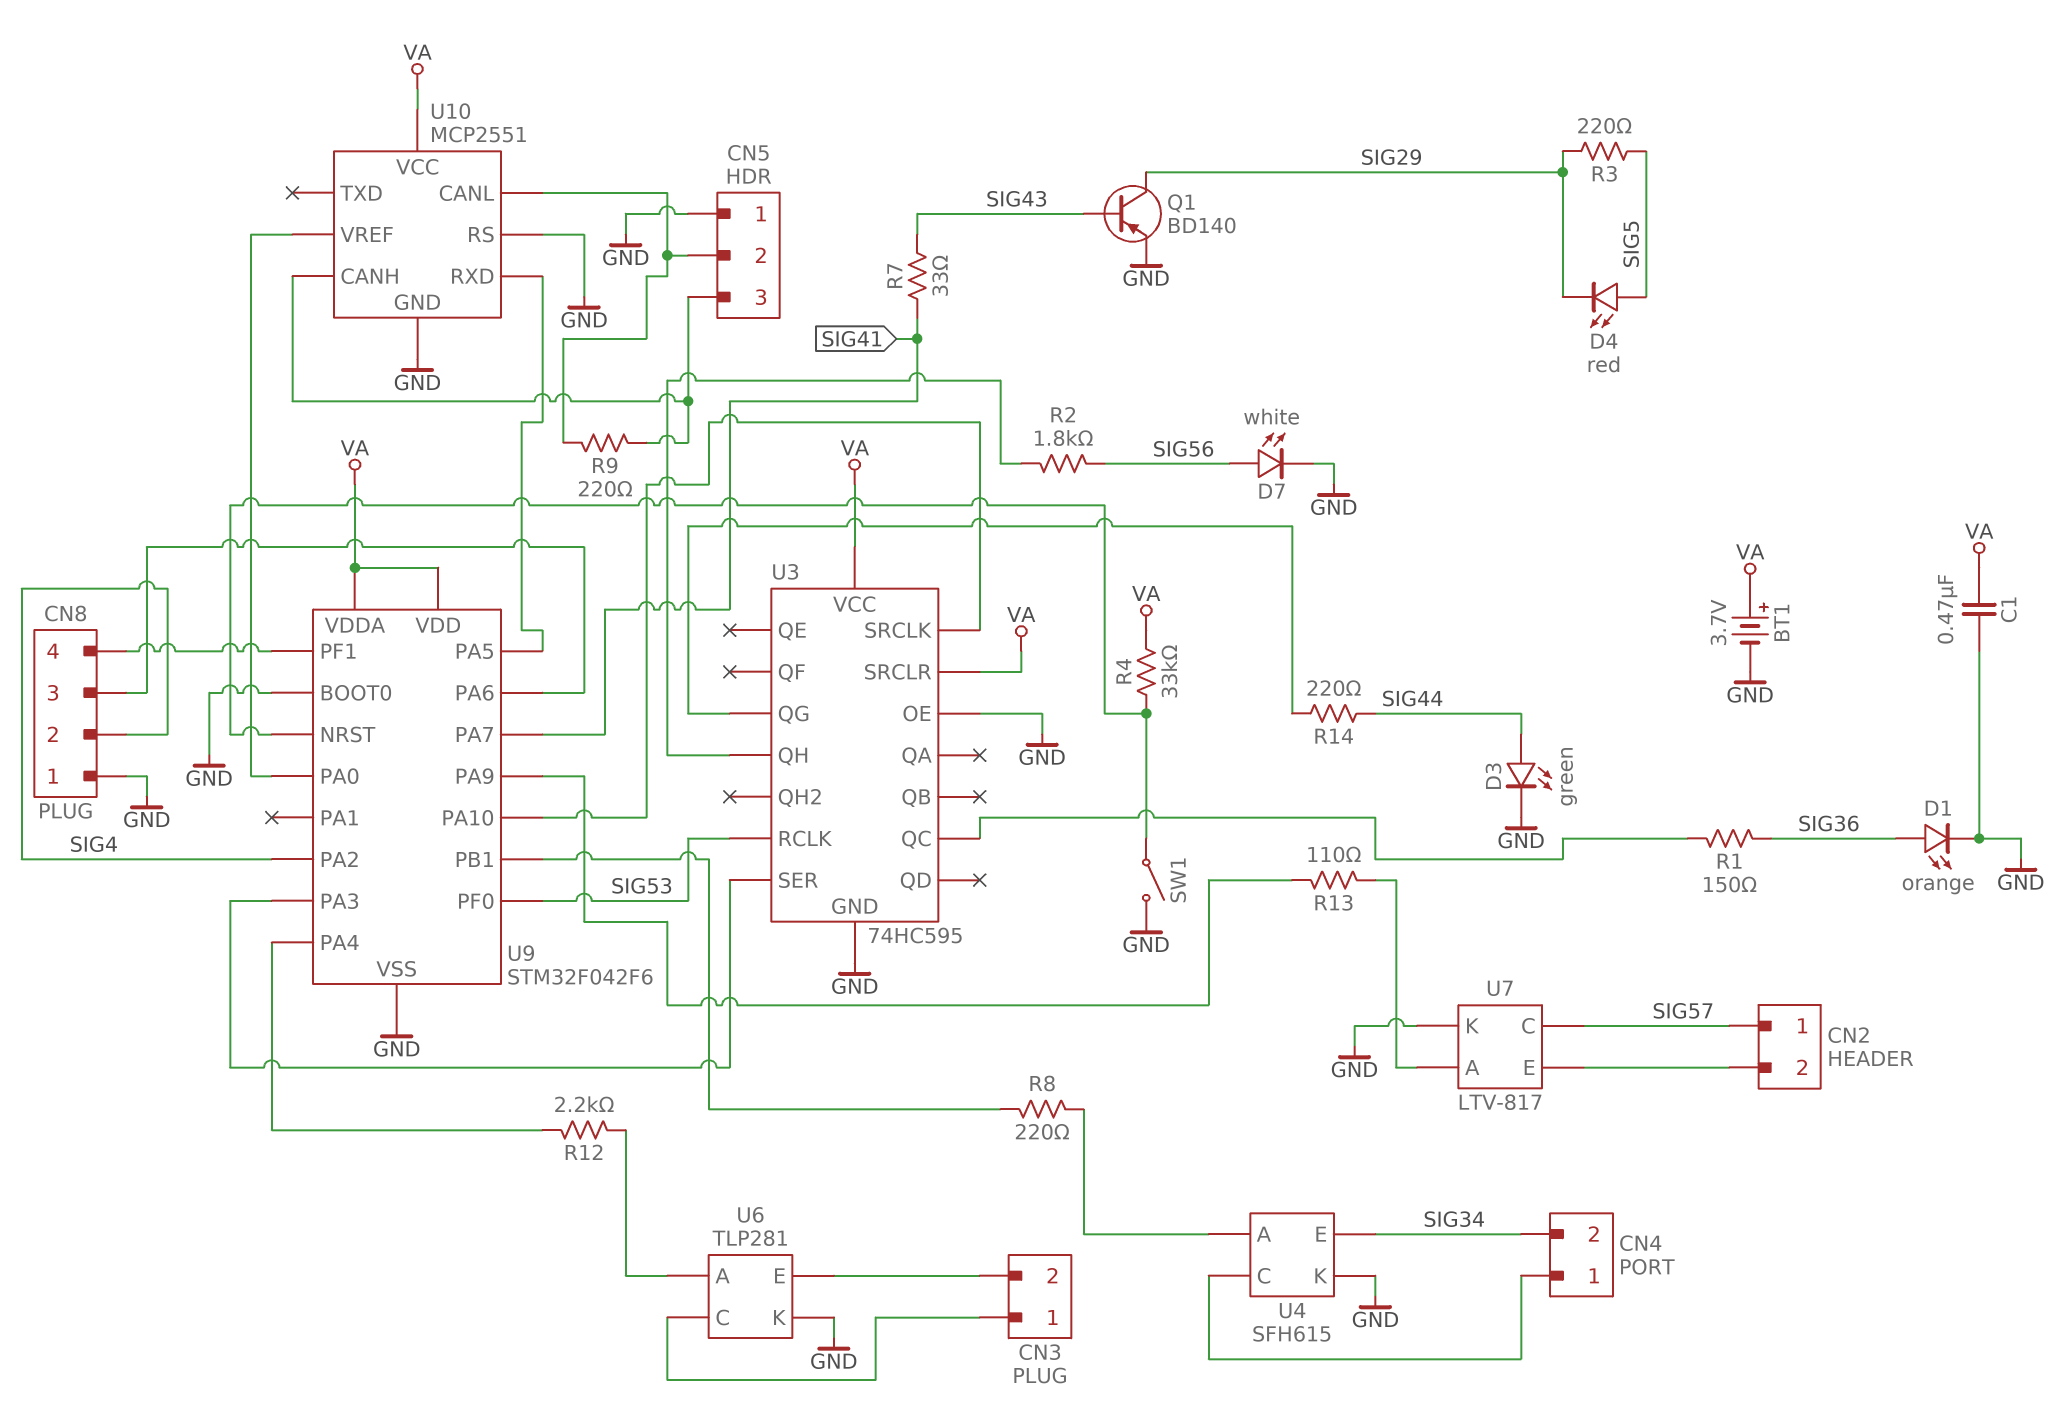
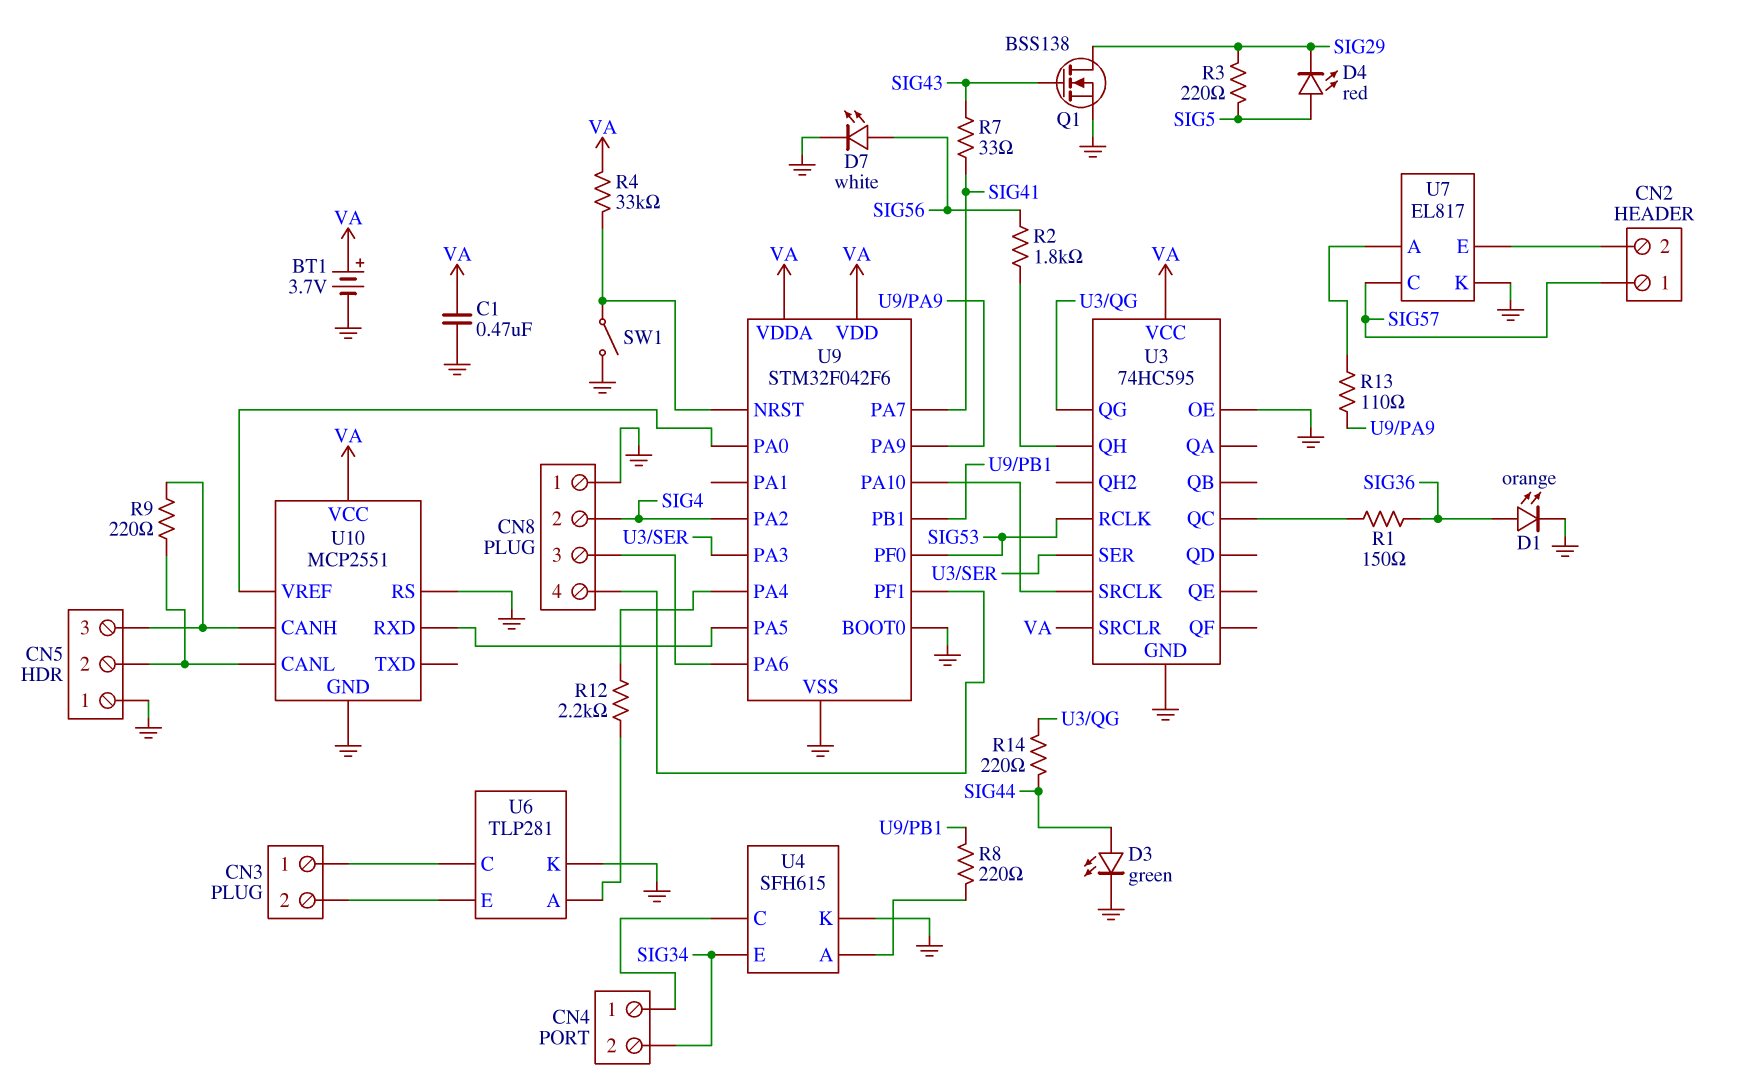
Q1: PNP BD140 (B SIG43, C SIG29, E GND) -> NMOS BSS138 (G SIG43, D SIG29, S GND)
U7: LTV-817 -> EL817

